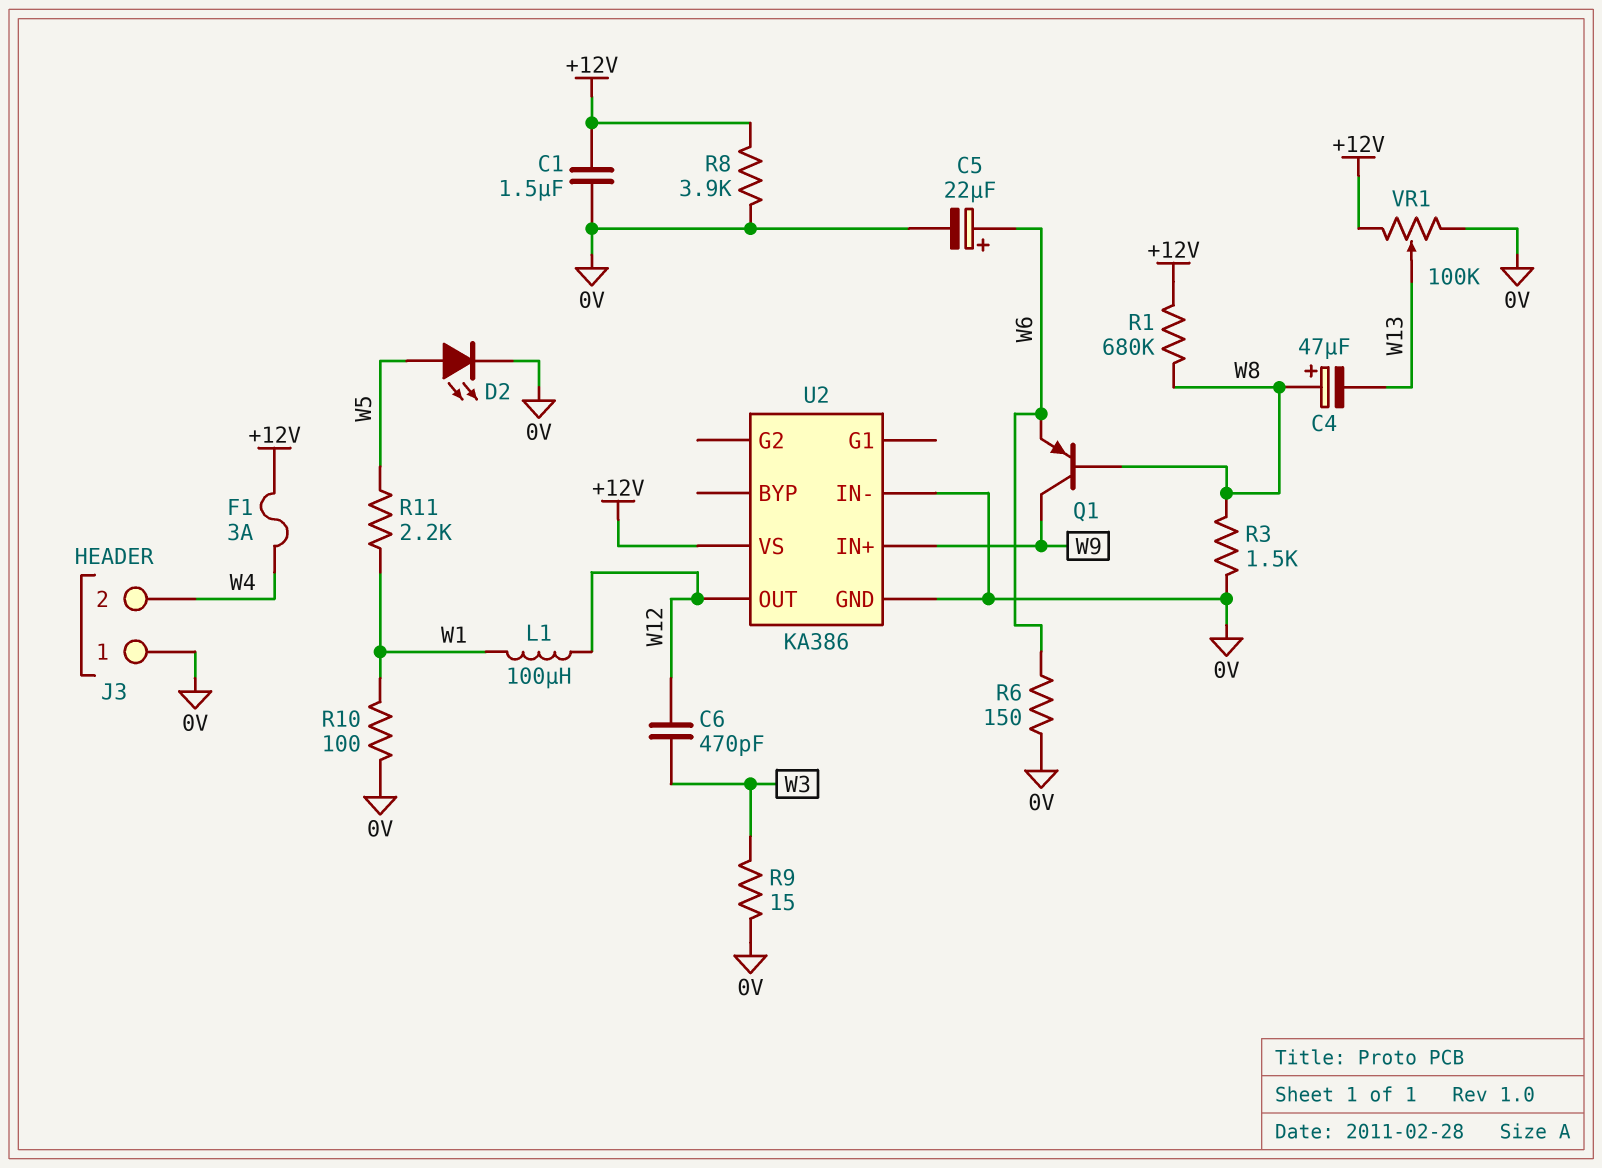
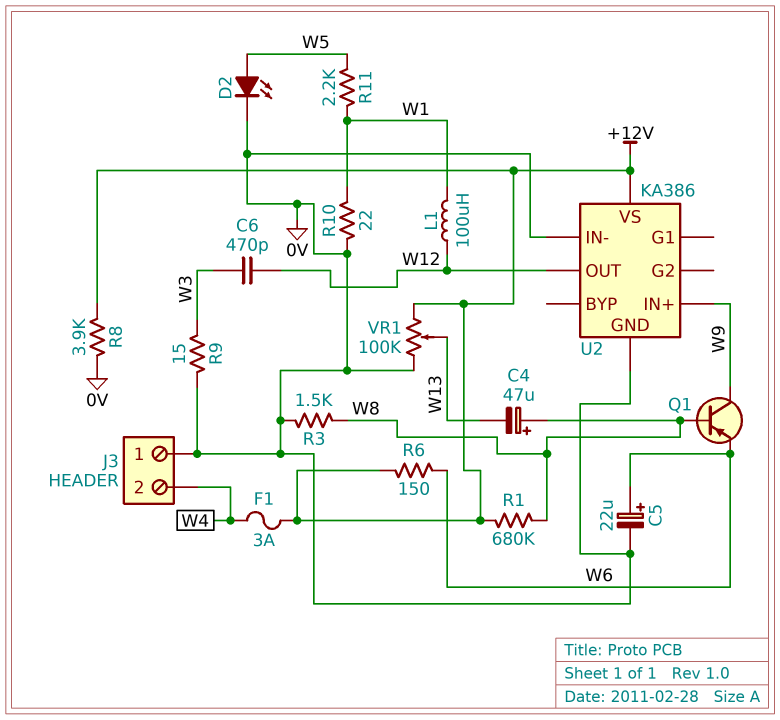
C1: 1.5uF (+12V, 0V) -> none
R6: 150 (0V, W6) -> 150 (+12V, W6)
R10: 100 (0V, W1) -> 22 (0V, W1)

